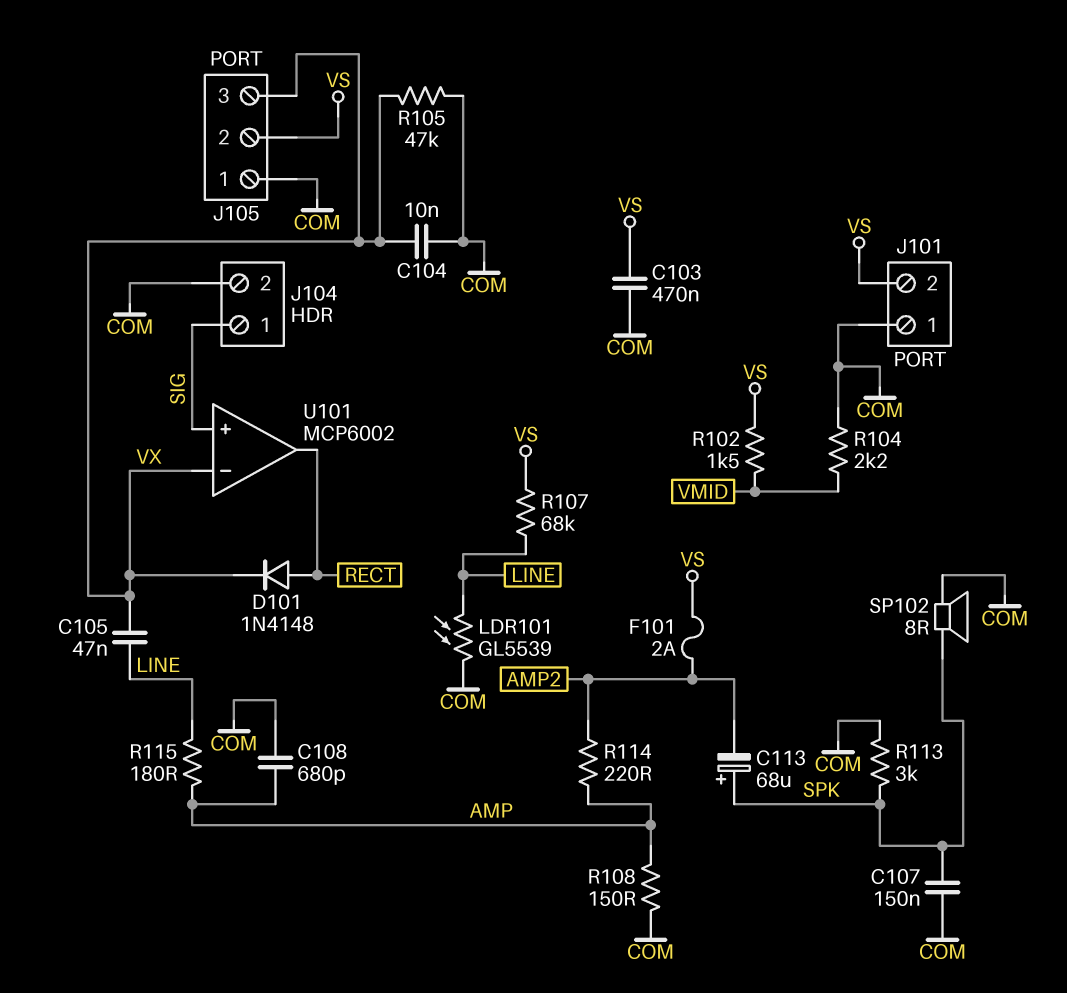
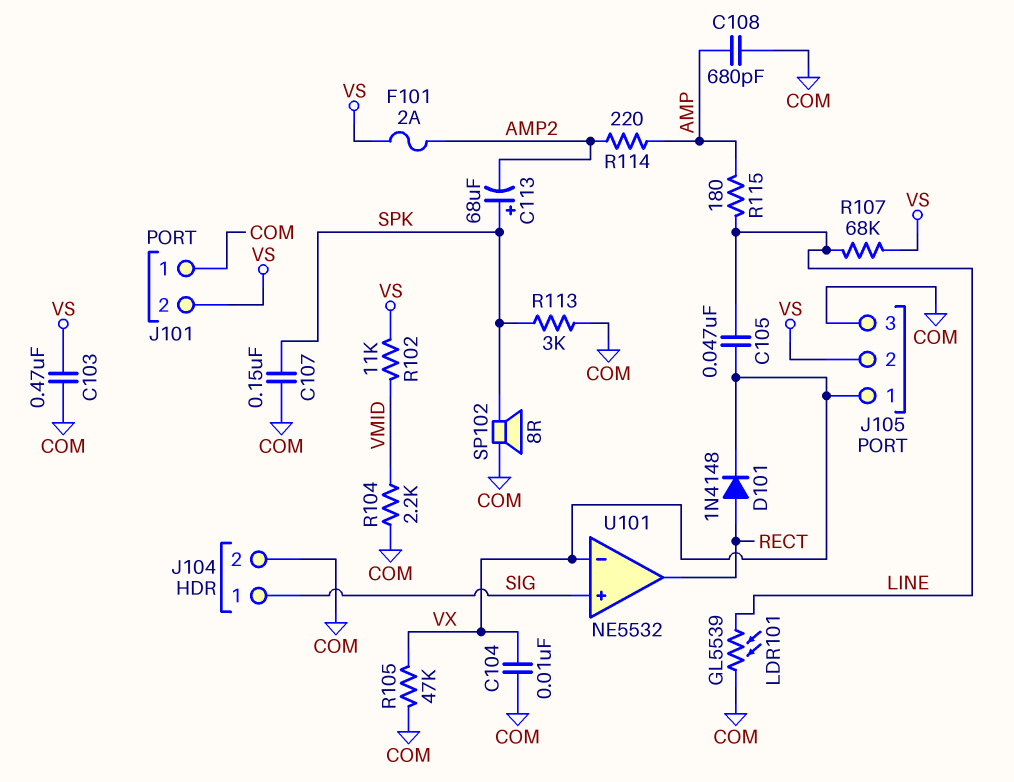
J105 pin 1: COM -> VX
J105 pin 3: VX -> COM
R102: 1.5k (VMID, VS) -> 11k (VMID, VS)
R108: 150 (AMP, COM) -> none
U101: MCP6002 -> NE5532

